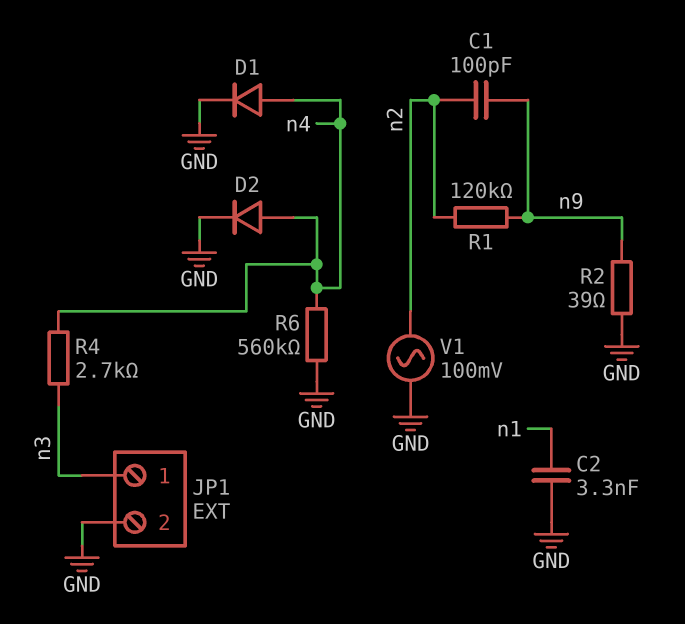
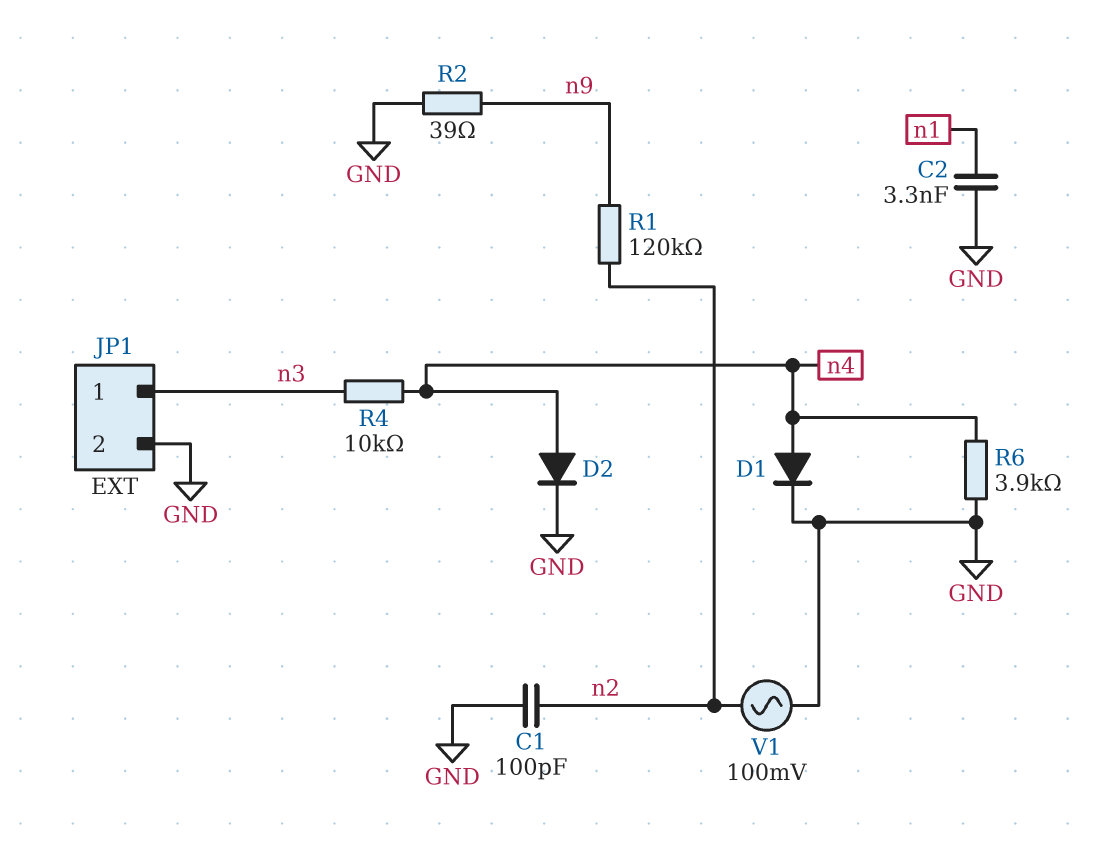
C1: 100pF (n2, n9) -> 100pF (GND, n2)
R4: 2.7k (n3, n4) -> 10k (n3, n4)
R6: 560k (GND, n4) -> 3.9k (GND, n4)

